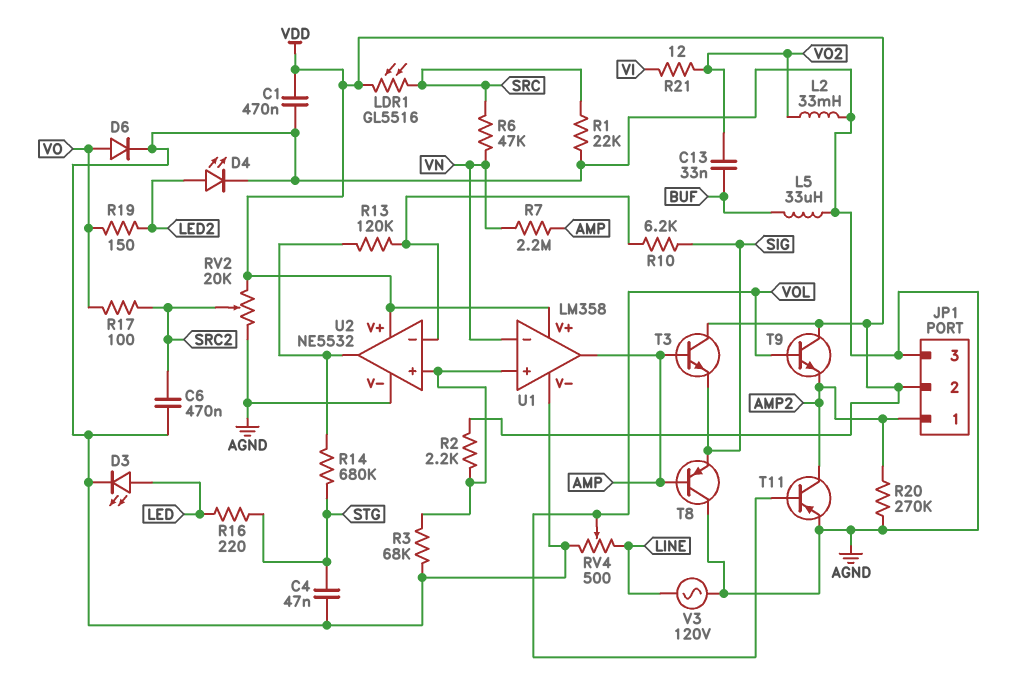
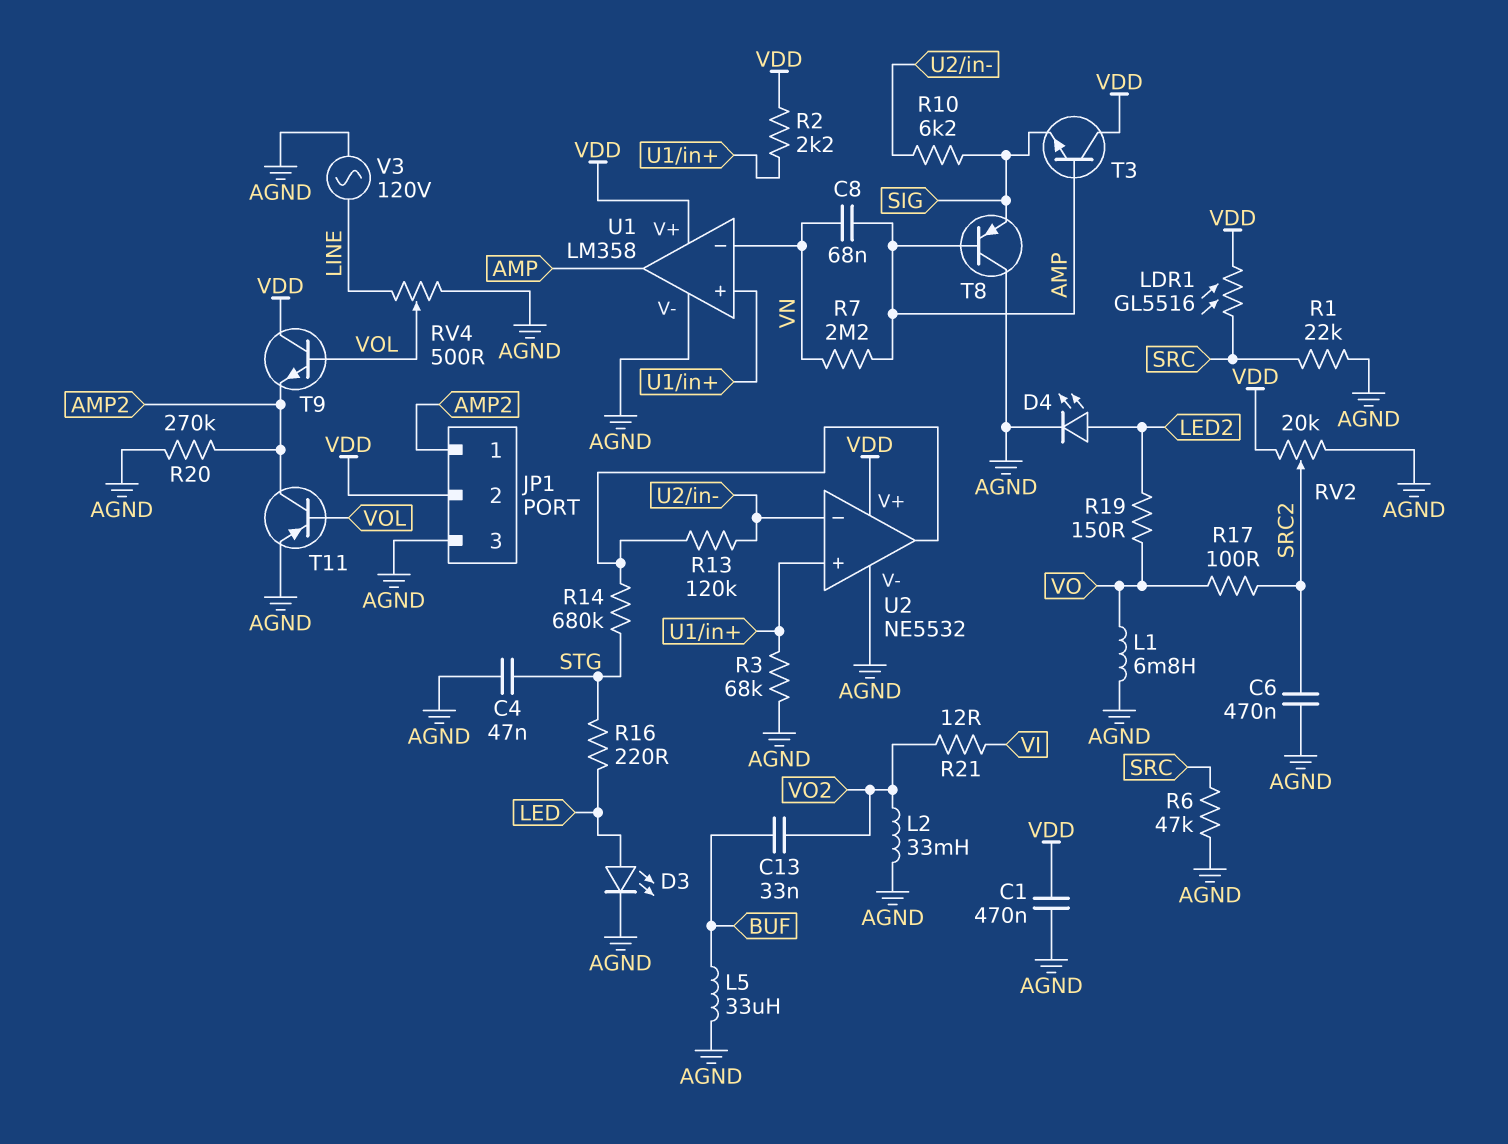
C8: none -> 68nF (AMP, VN)
D6: diode (A VO, K AGND) -> none
L1: none -> 6.8mH (AGND, VO)
R6: 47k (SRC, VN) -> 47k (AGND, SRC)

